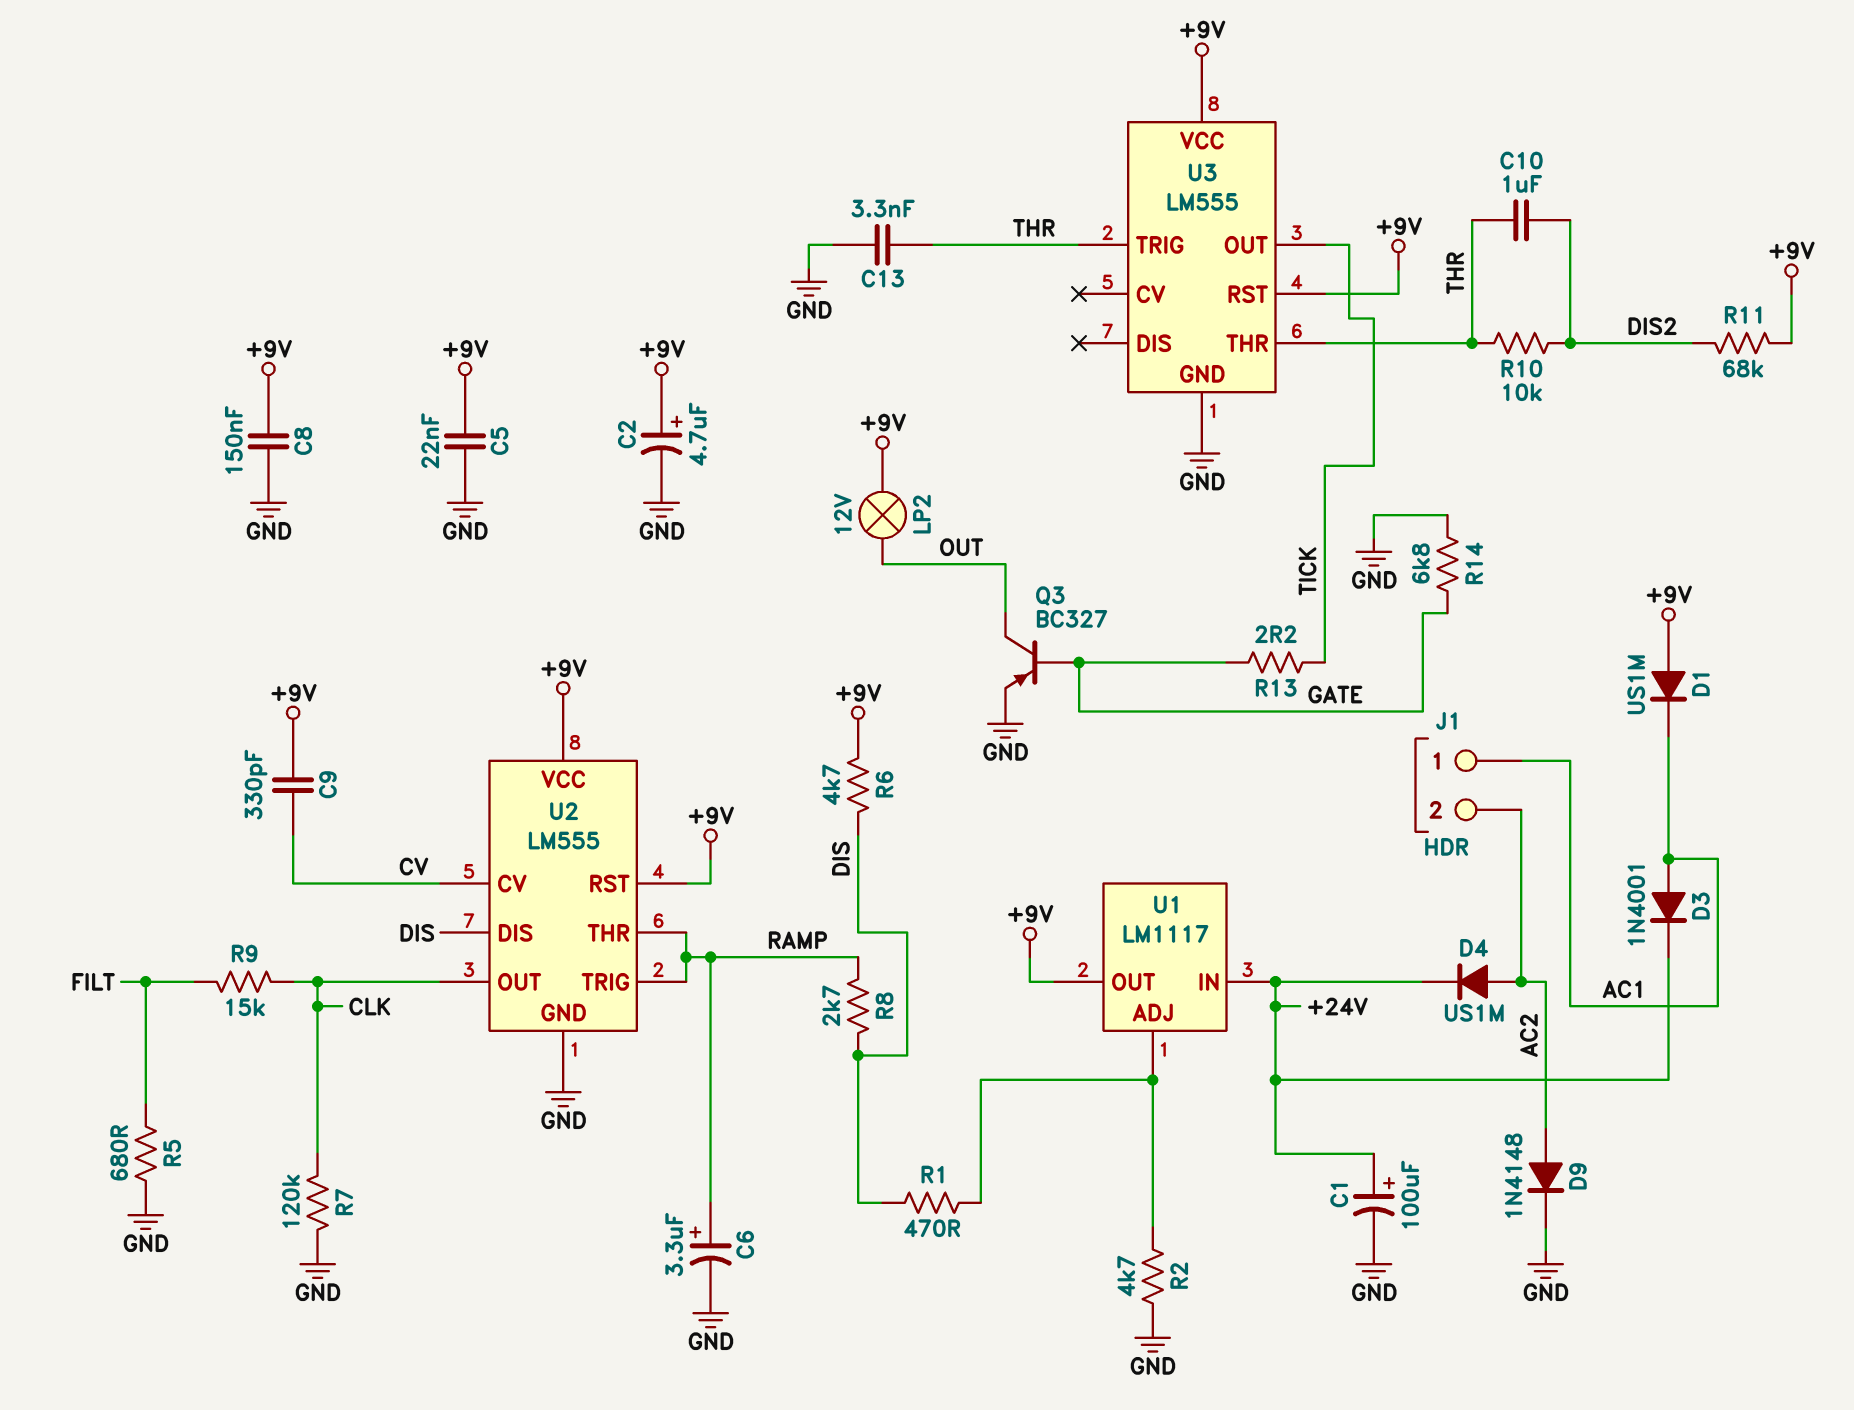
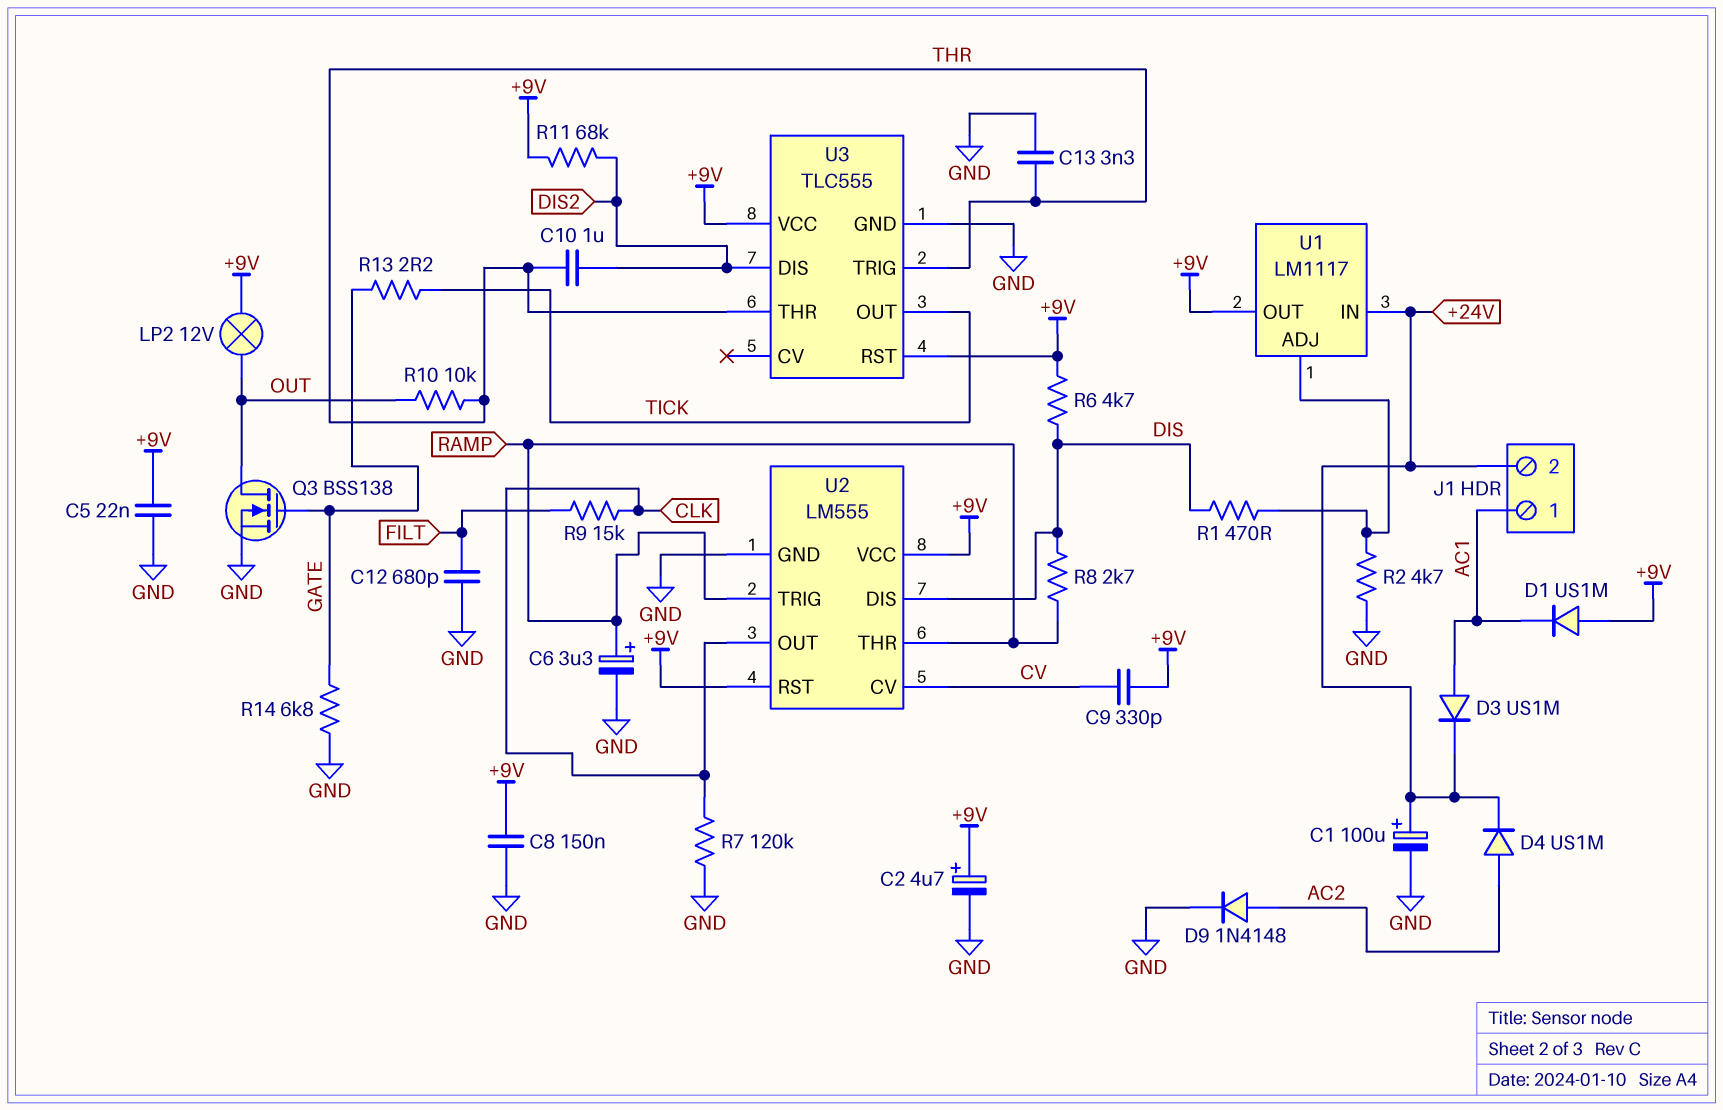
C12: none -> 680pF (FILT, GND)
D3: diode 1N4001 (A AC1, K +24V) -> diode US1M (A AC1, K +24V)
J1 pin 2: AC2 -> +24V
Q3: PNP BC327 (B GATE, C OUT, E GND) -> NMOS BSS138 (G GATE, D OUT, S GND)
R5: 680 (FILT, GND) -> none
R10: 10k (DIS2, THR) -> 10k (OUT, THR)
U3: LM555 -> TLC555
U3 pin DIS: none -> DIS2

